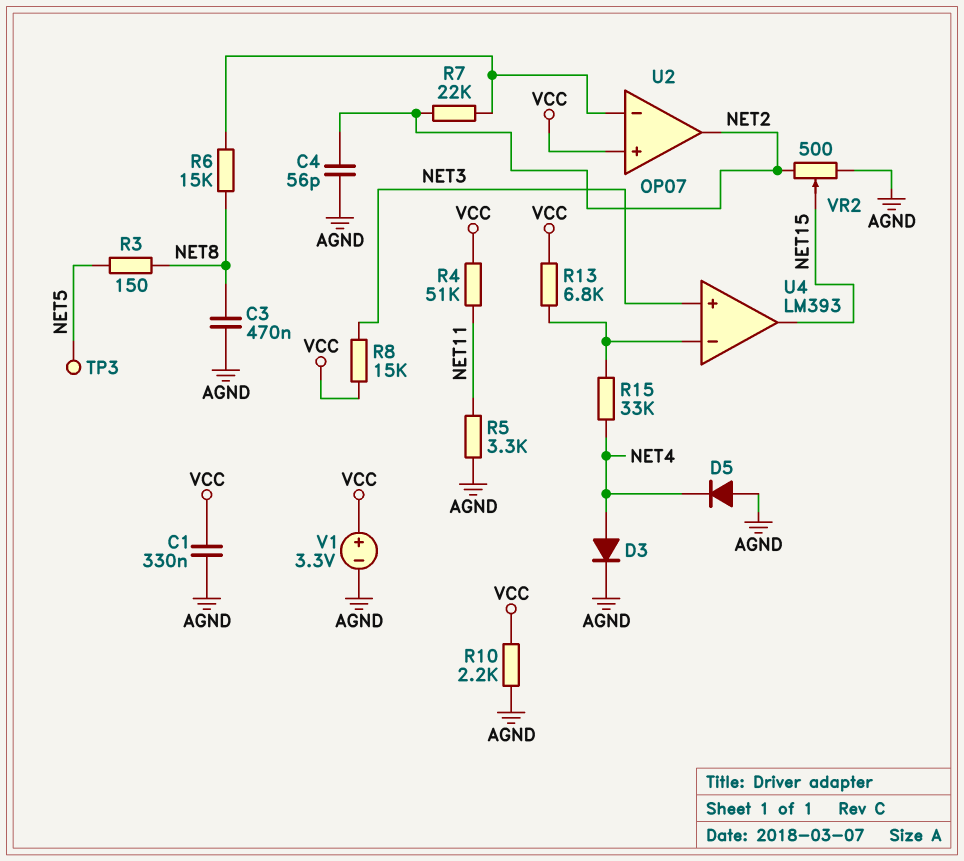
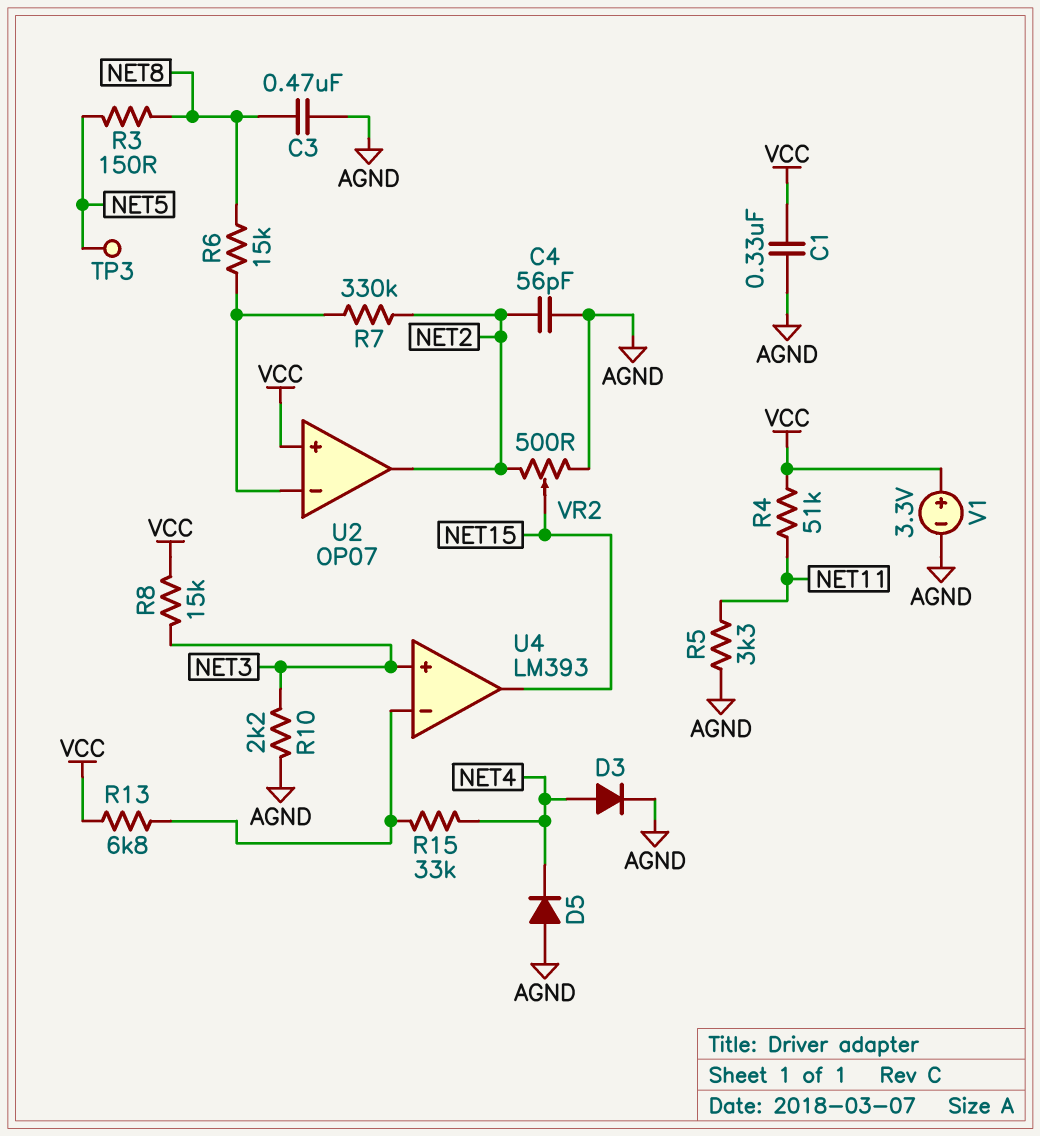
R7: 22k (NET2, U2/in-) -> 330k (NET2, U2/in-)
R10: 2.2k (AGND, VCC) -> 2.2k (AGND, NET3)

